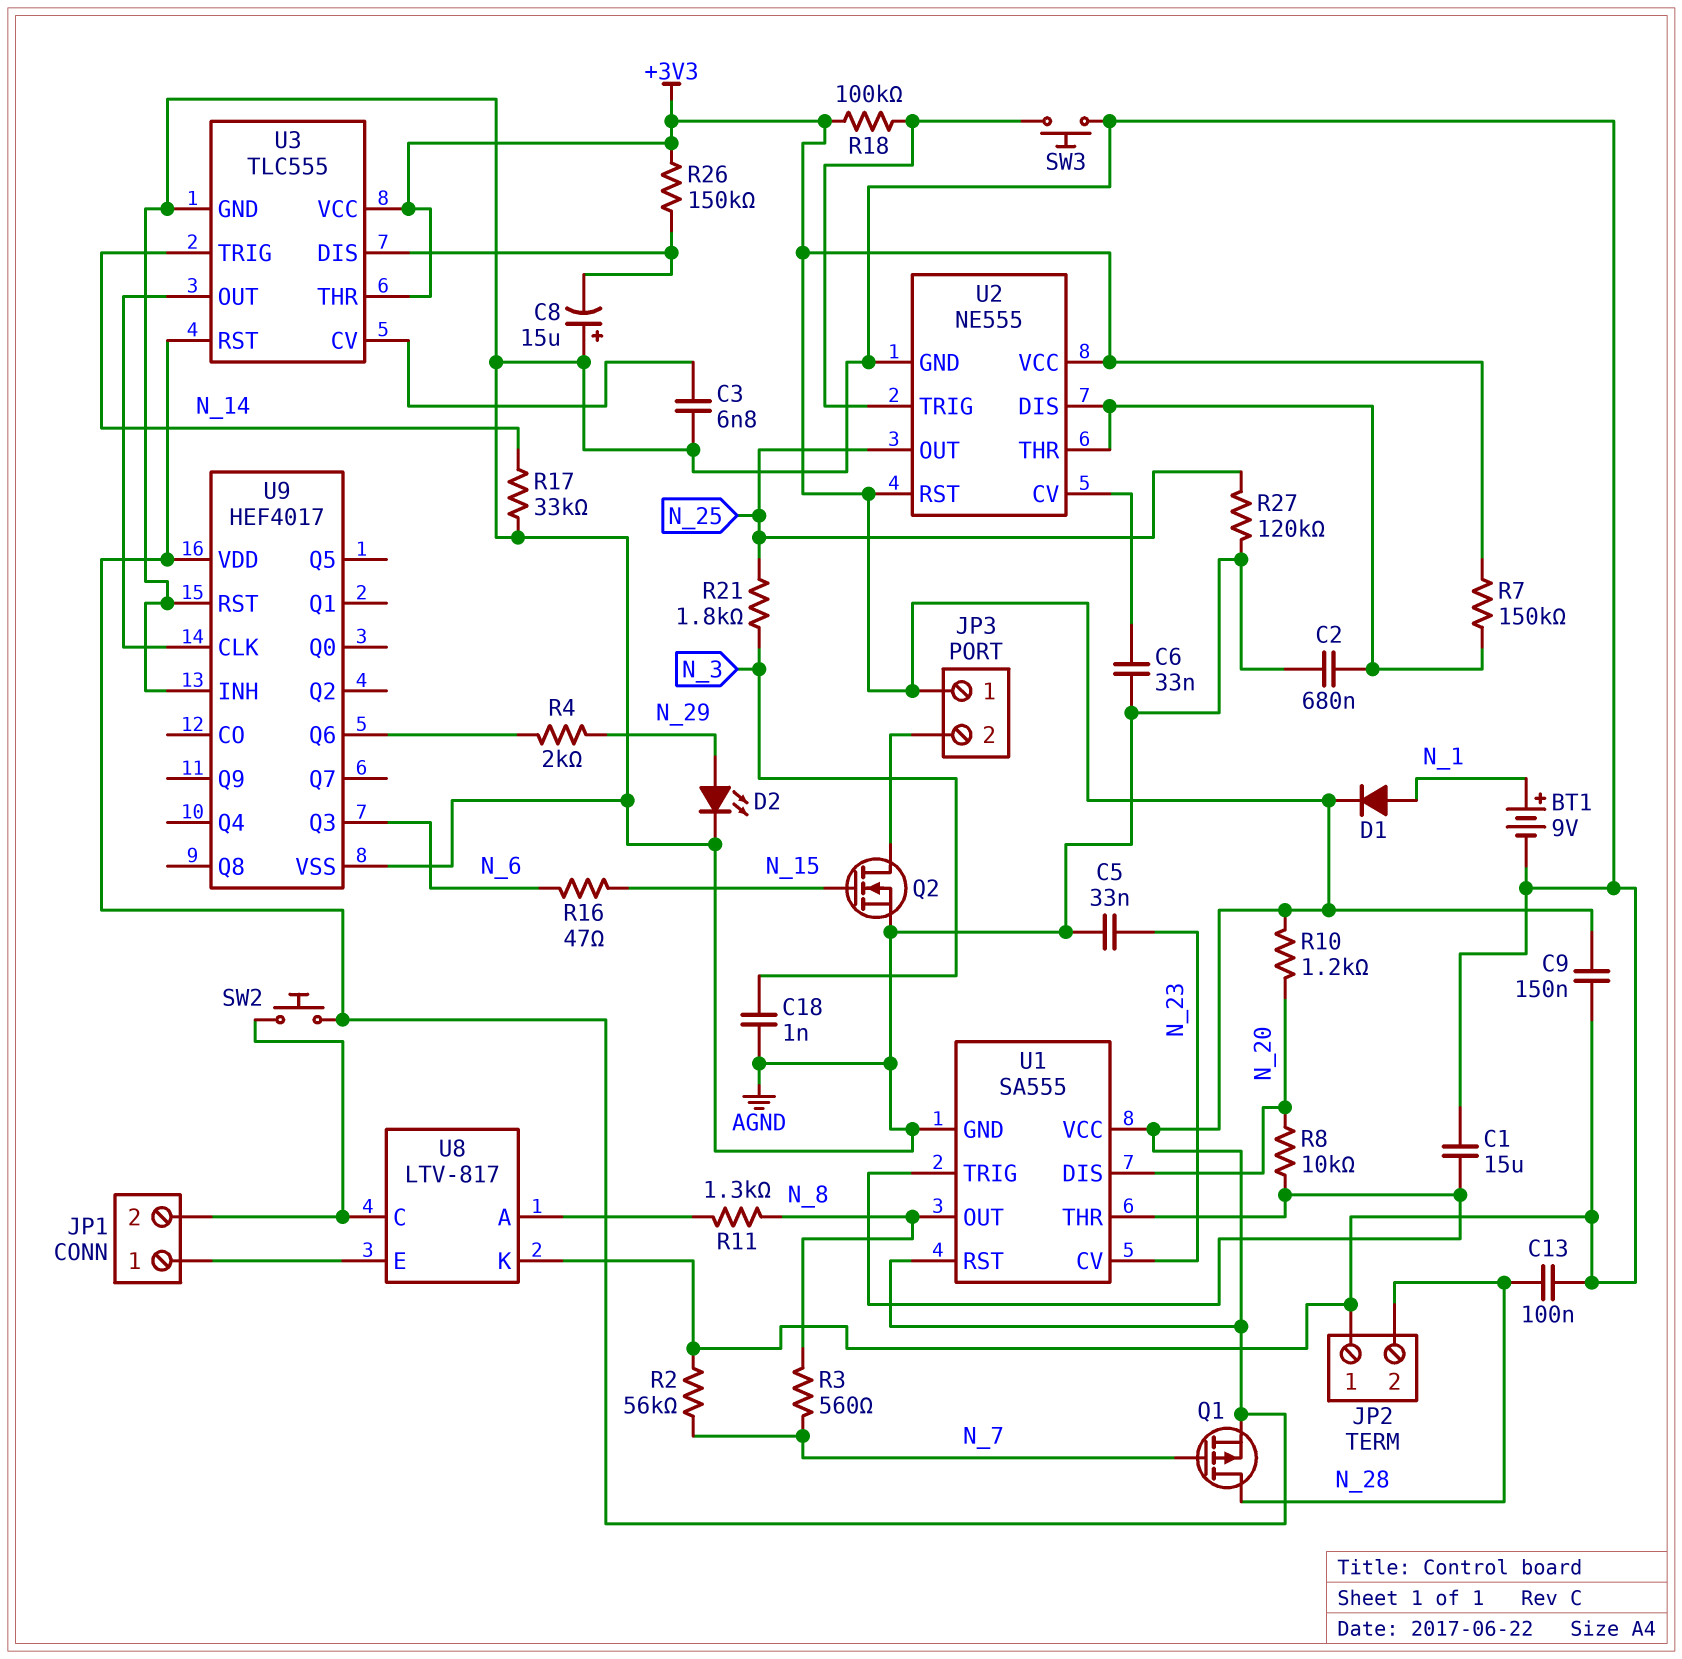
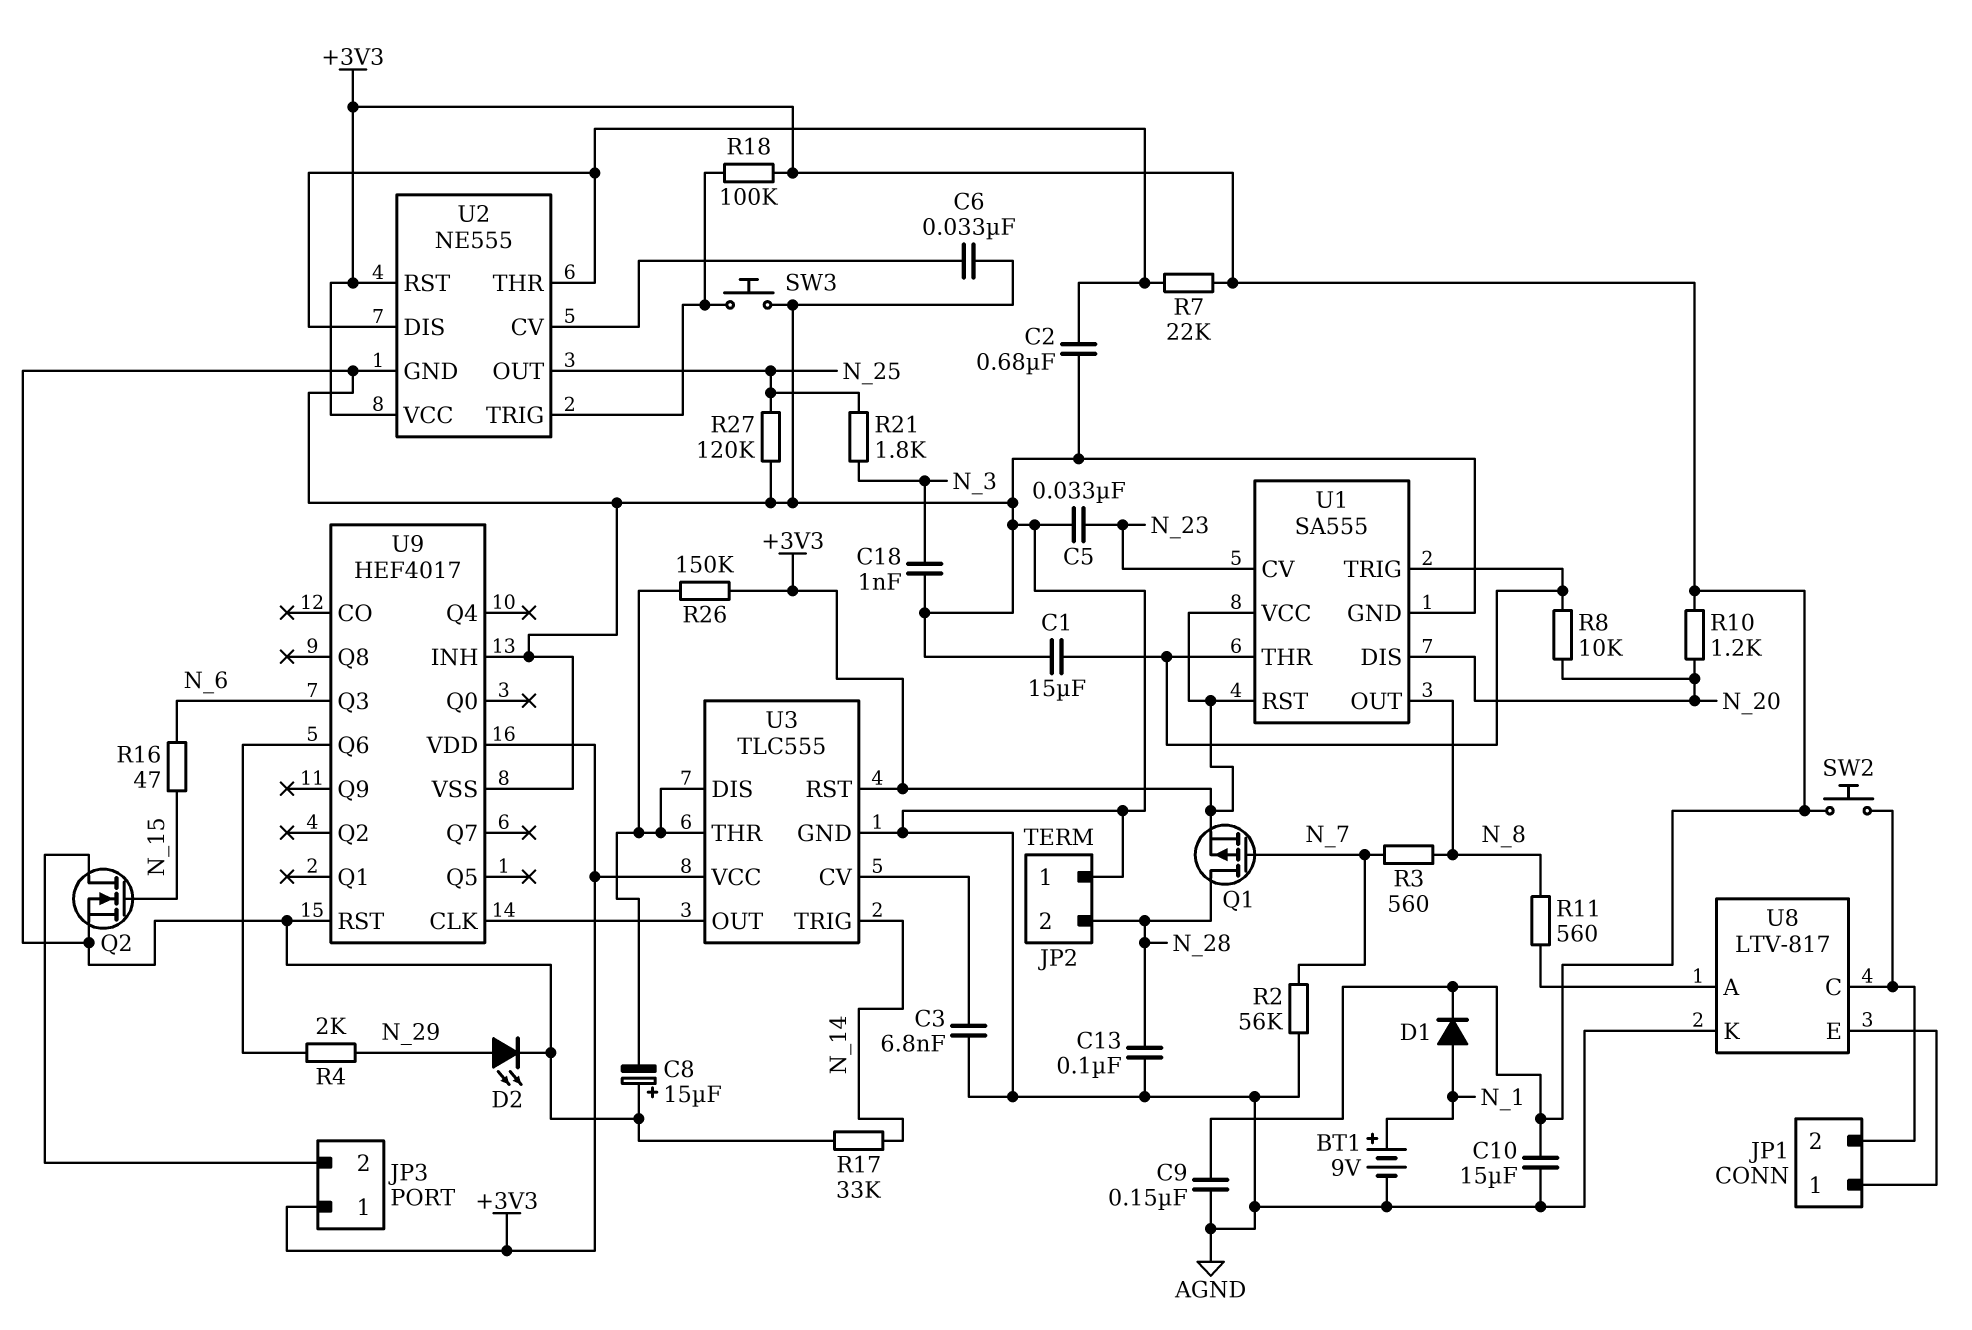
C10: none -> 15uF (+3V3, AGND)
R7: 150k (+3V3, U2/DIS) -> 22k (+3V3, U2/DIS)
R11: 1.3k (N_8, U8/A) -> 560 (N_8, U8/A)
U3 pin THR: +3V3 -> U3/DIS

